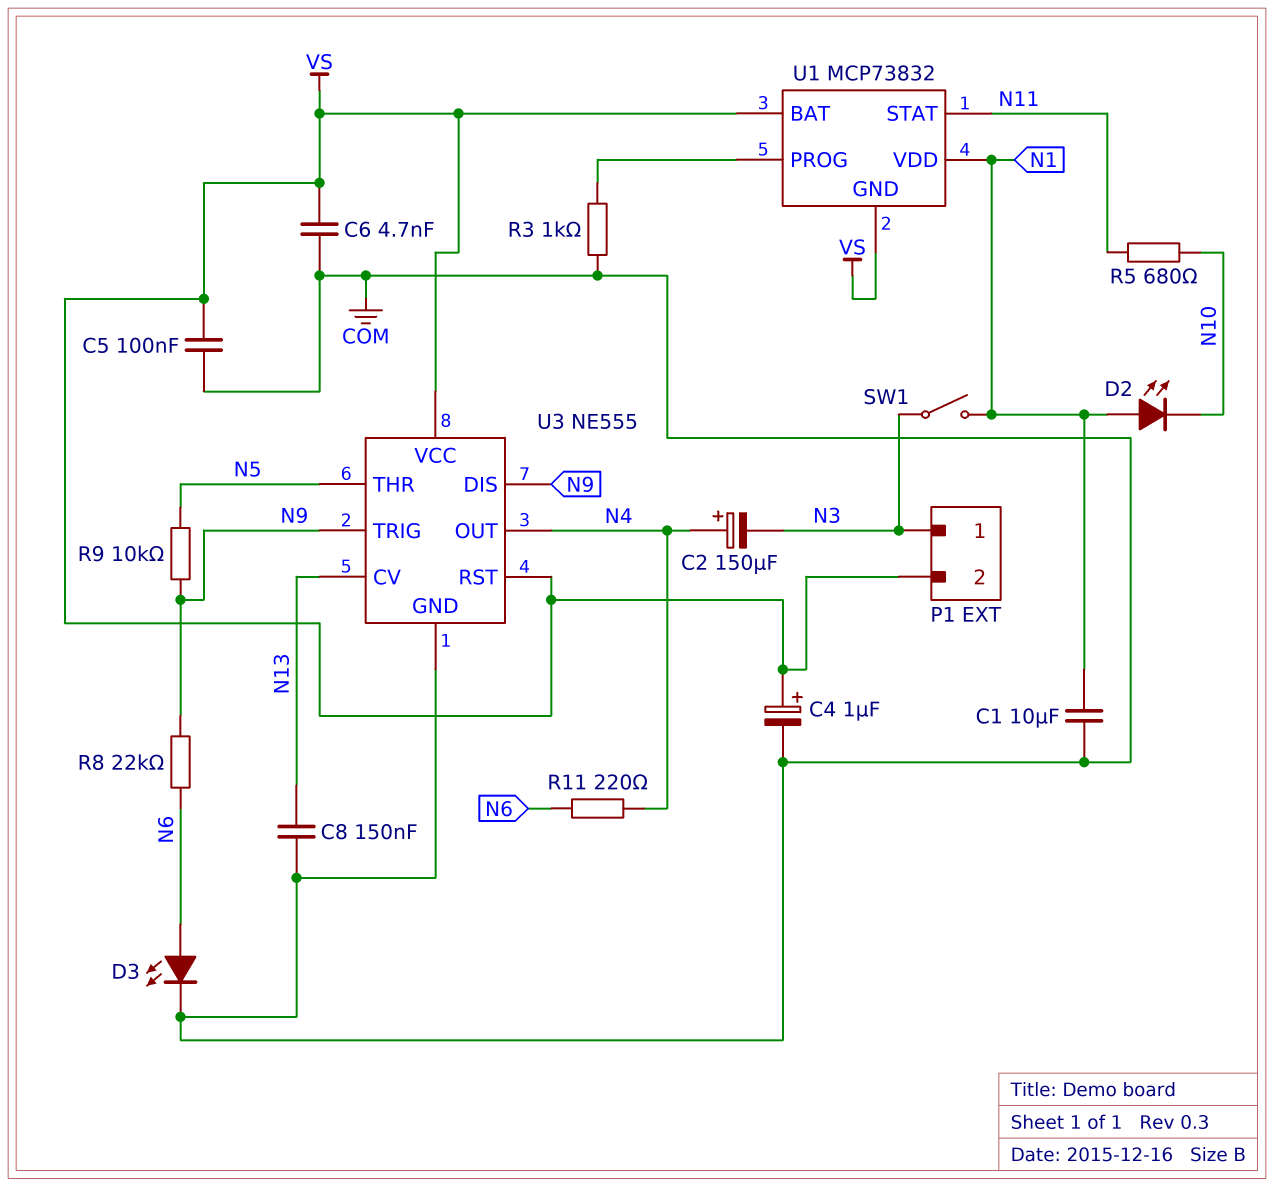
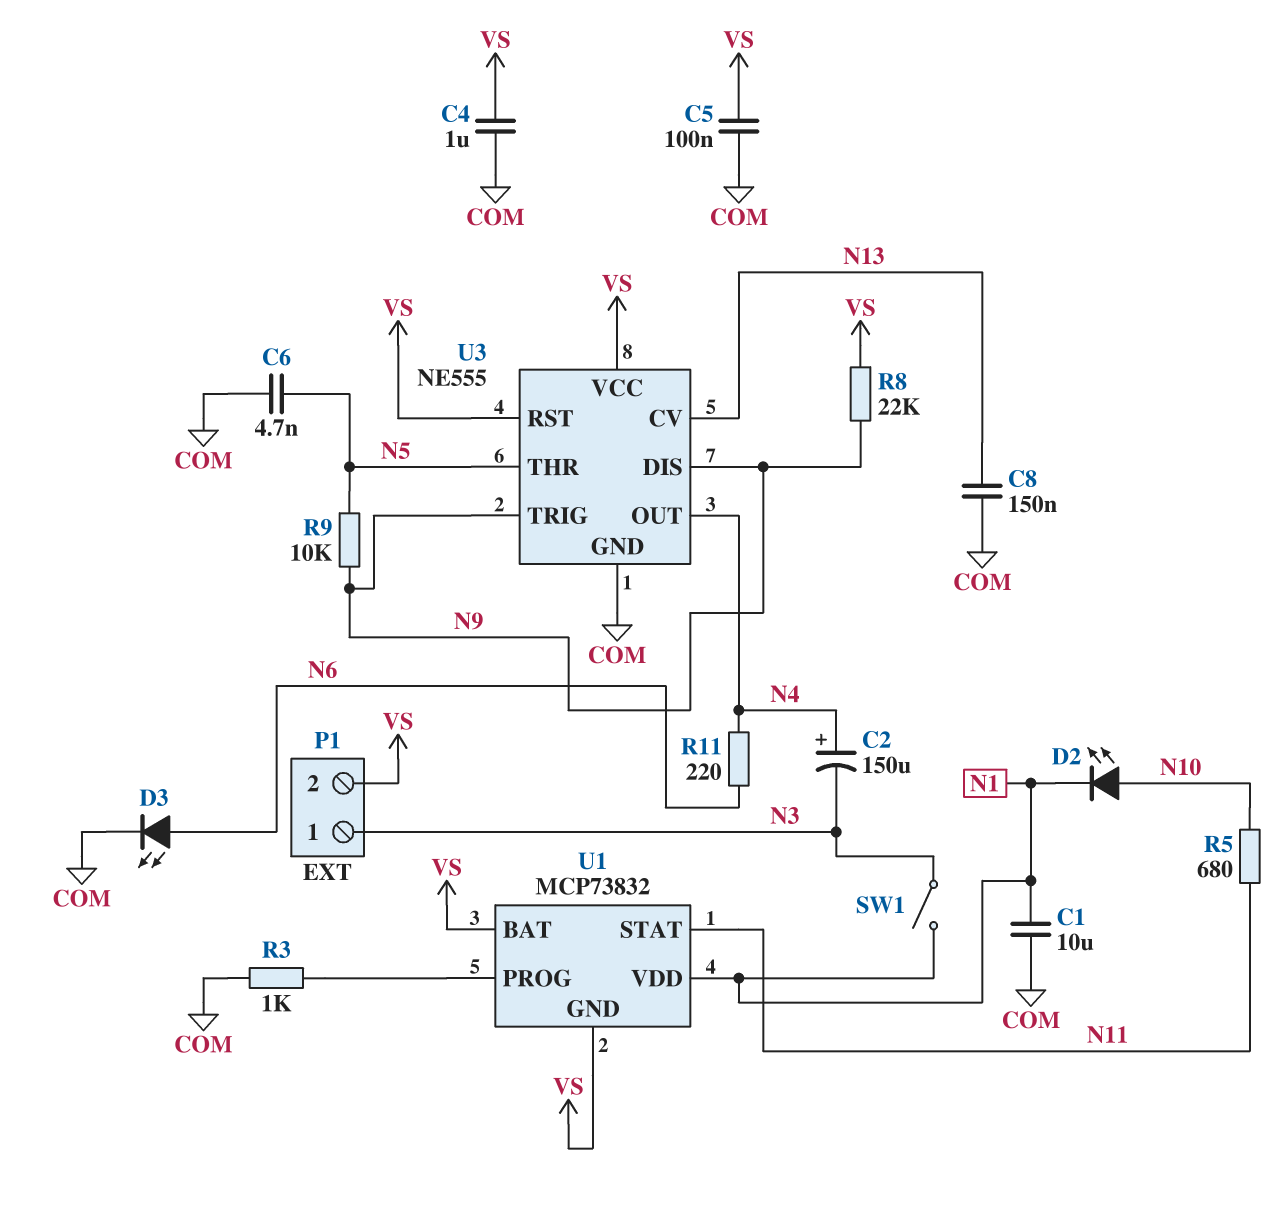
C4: 1uF (plus VS, minus COM) -> 1uF (COM, VS)
C6: 4.7nF (COM, VS) -> 4.7nF (COM, N5)
D2: LED (A N1, K N10) -> LED (A N10, K N1)
R8: 22k (N6, N9) -> 22k (N9, VS)

